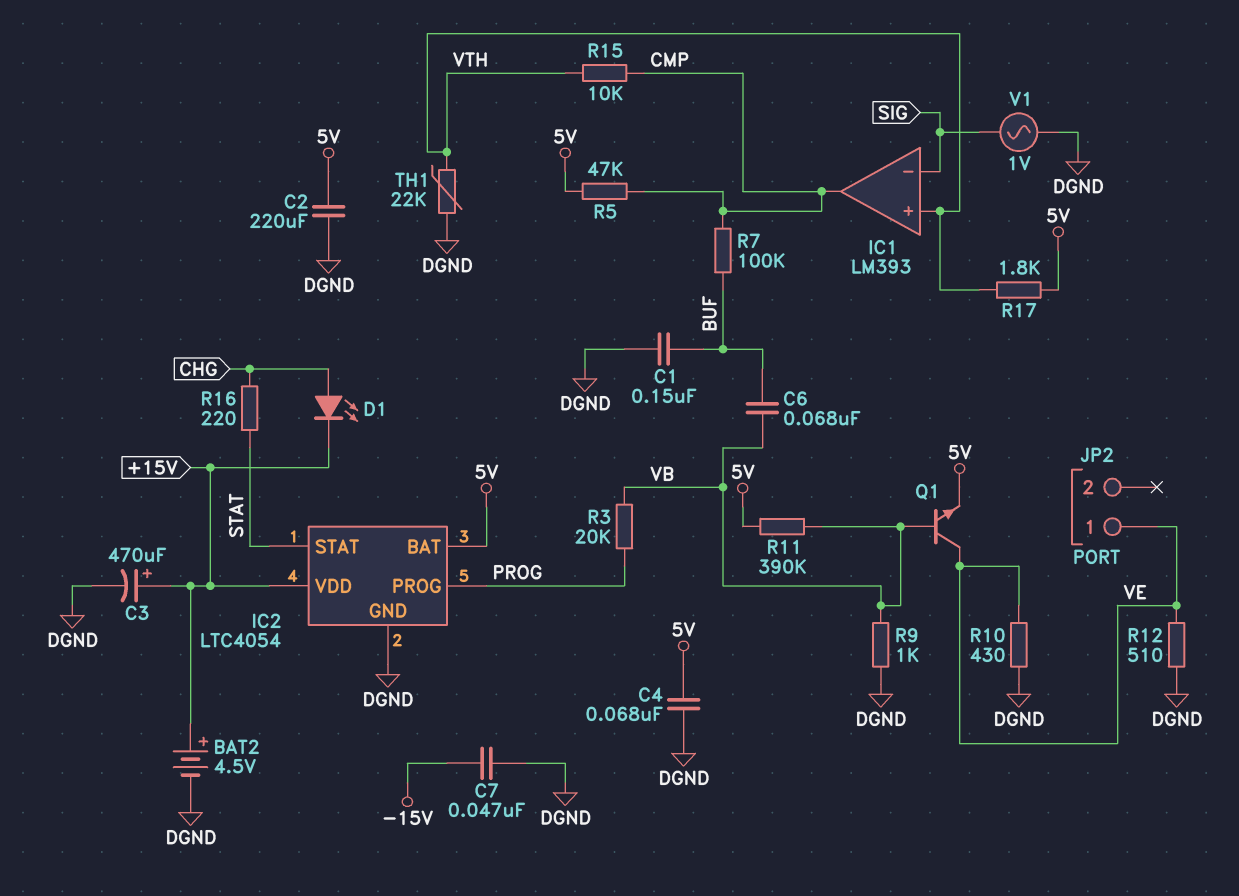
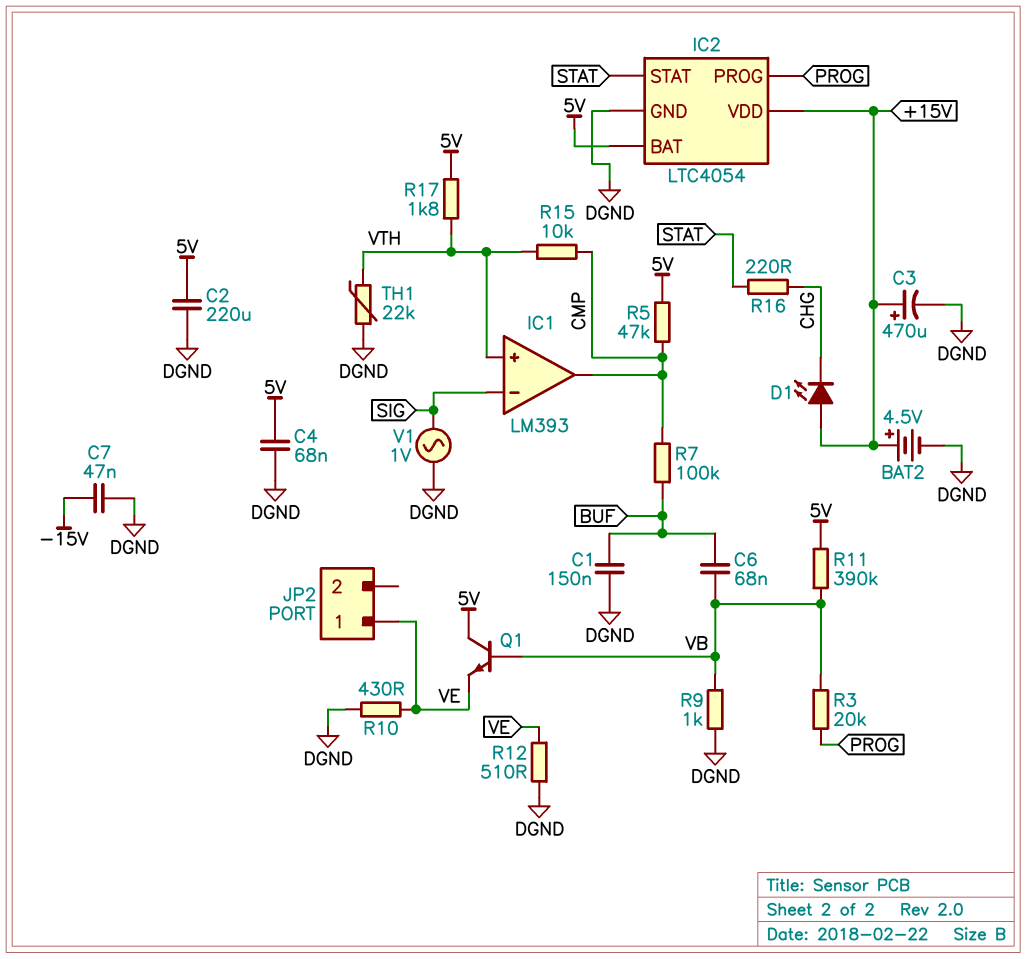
D1: LED (A CHG, K +15V) -> LED (A +15V, K CHG)
Q1: NPN (B VB, C VE, E 5V) -> NPN (B VB, C 5V, E VE)

